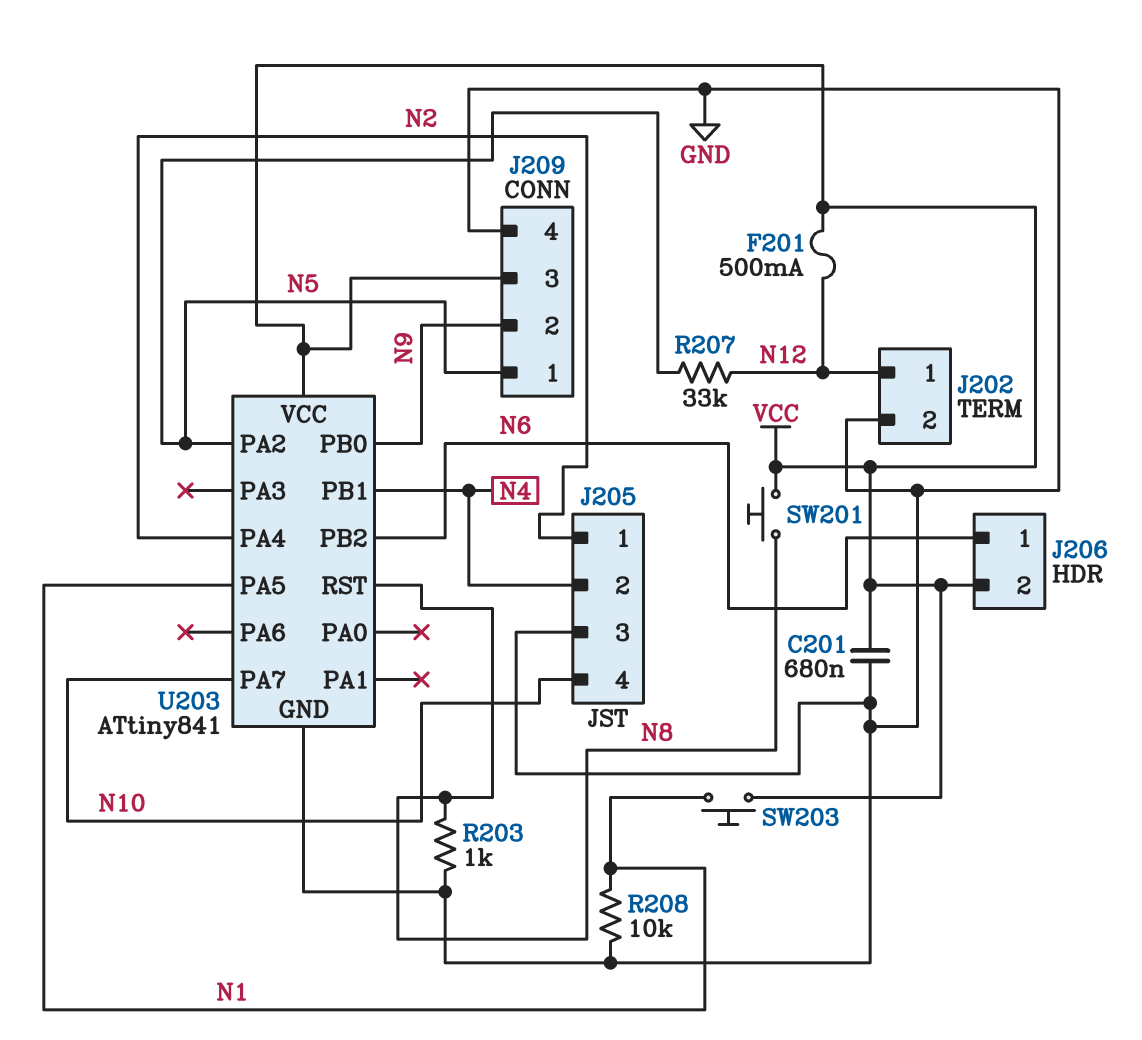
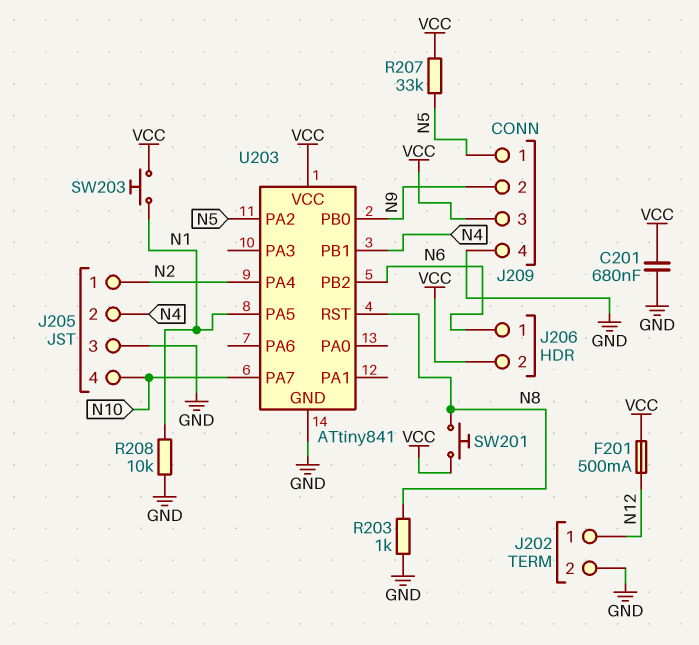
R207: 33k (N5, N12) -> 33k (N5, VCC)

